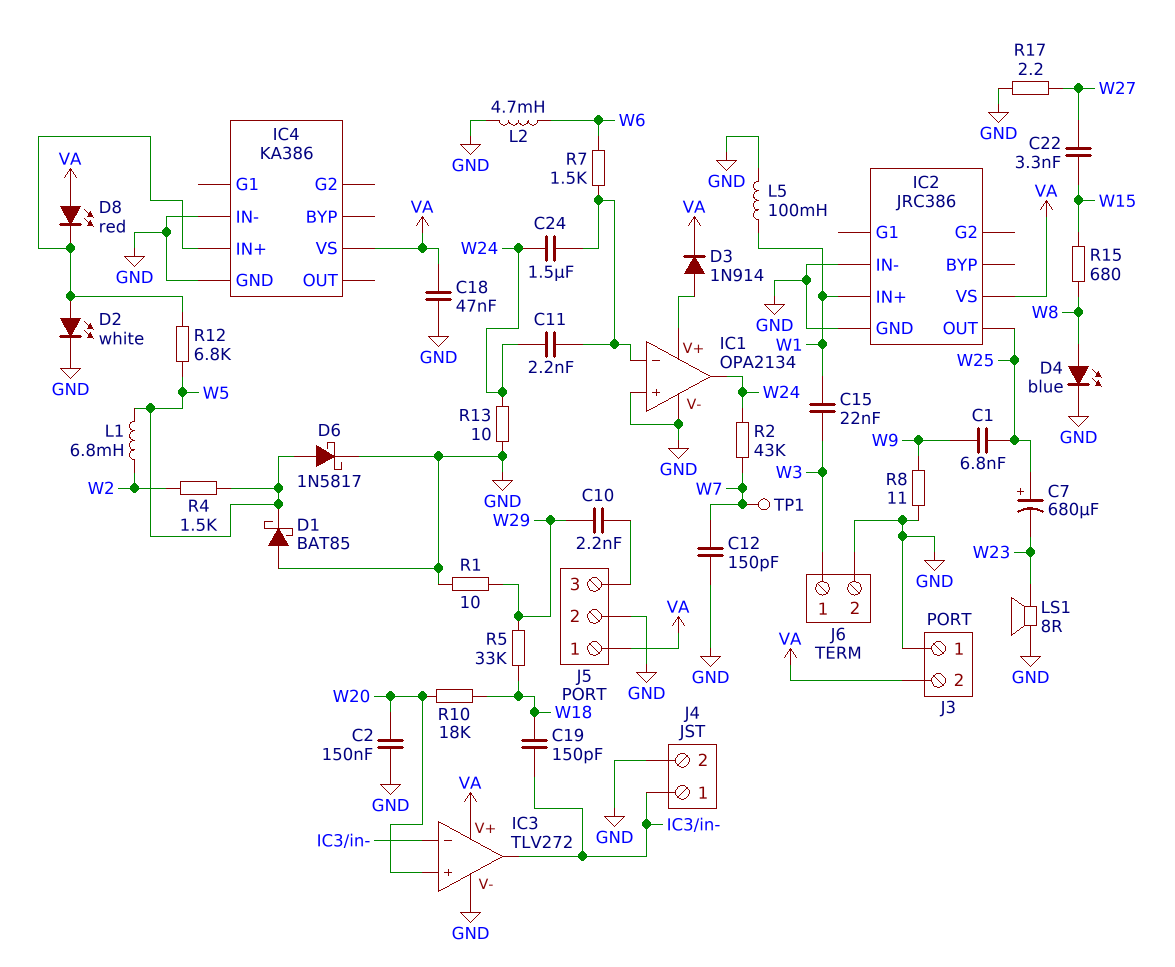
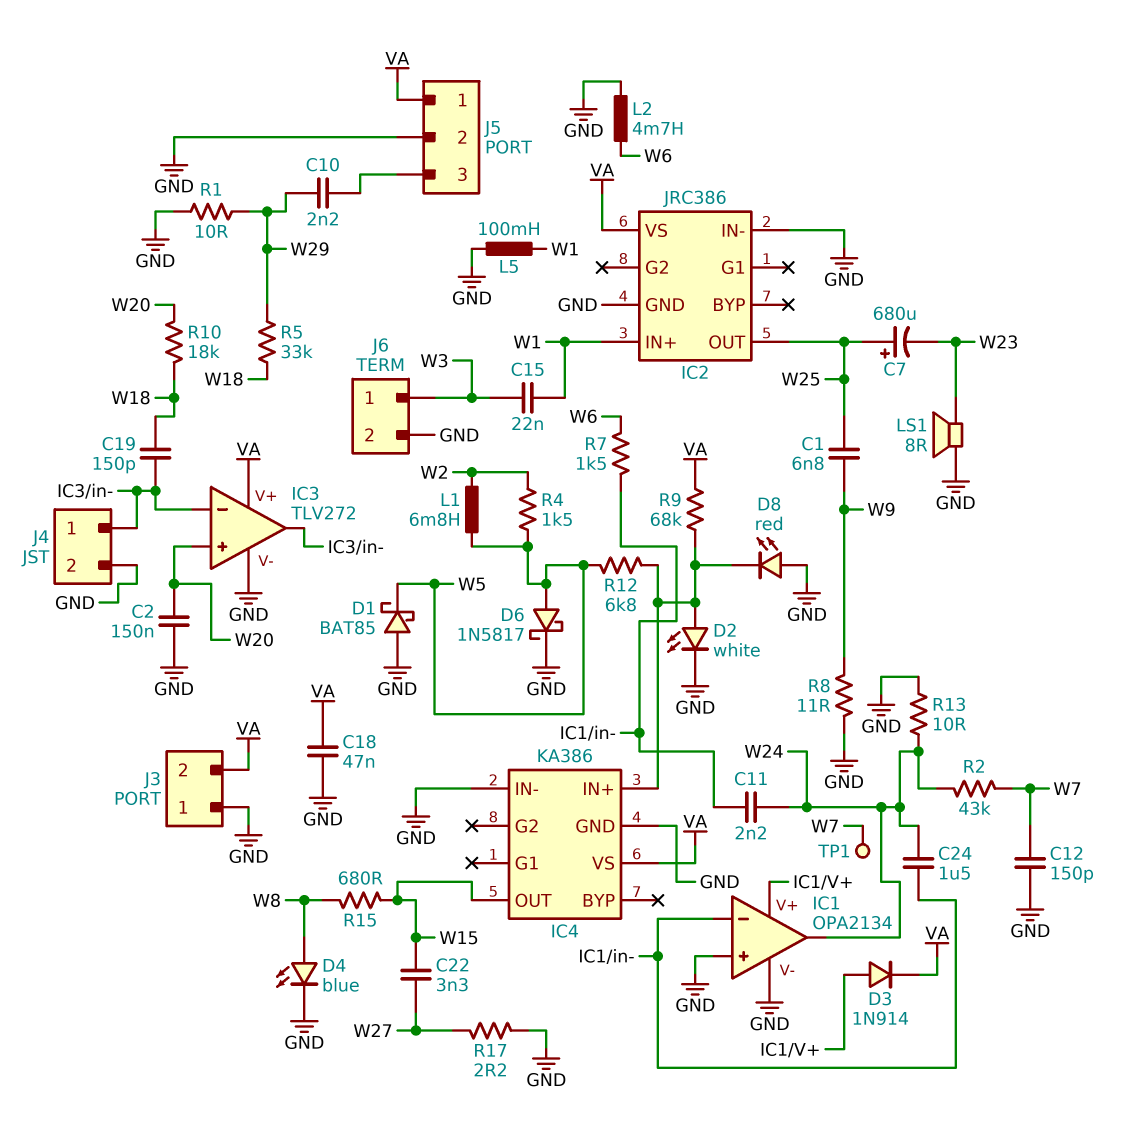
D8: LED red (A VA, K IC4/IN+) -> LED red (A GND, K IC4/IN+)
IC4 pin OUT: none -> W15
R9: none -> 68k (IC4/IN+, VA)

